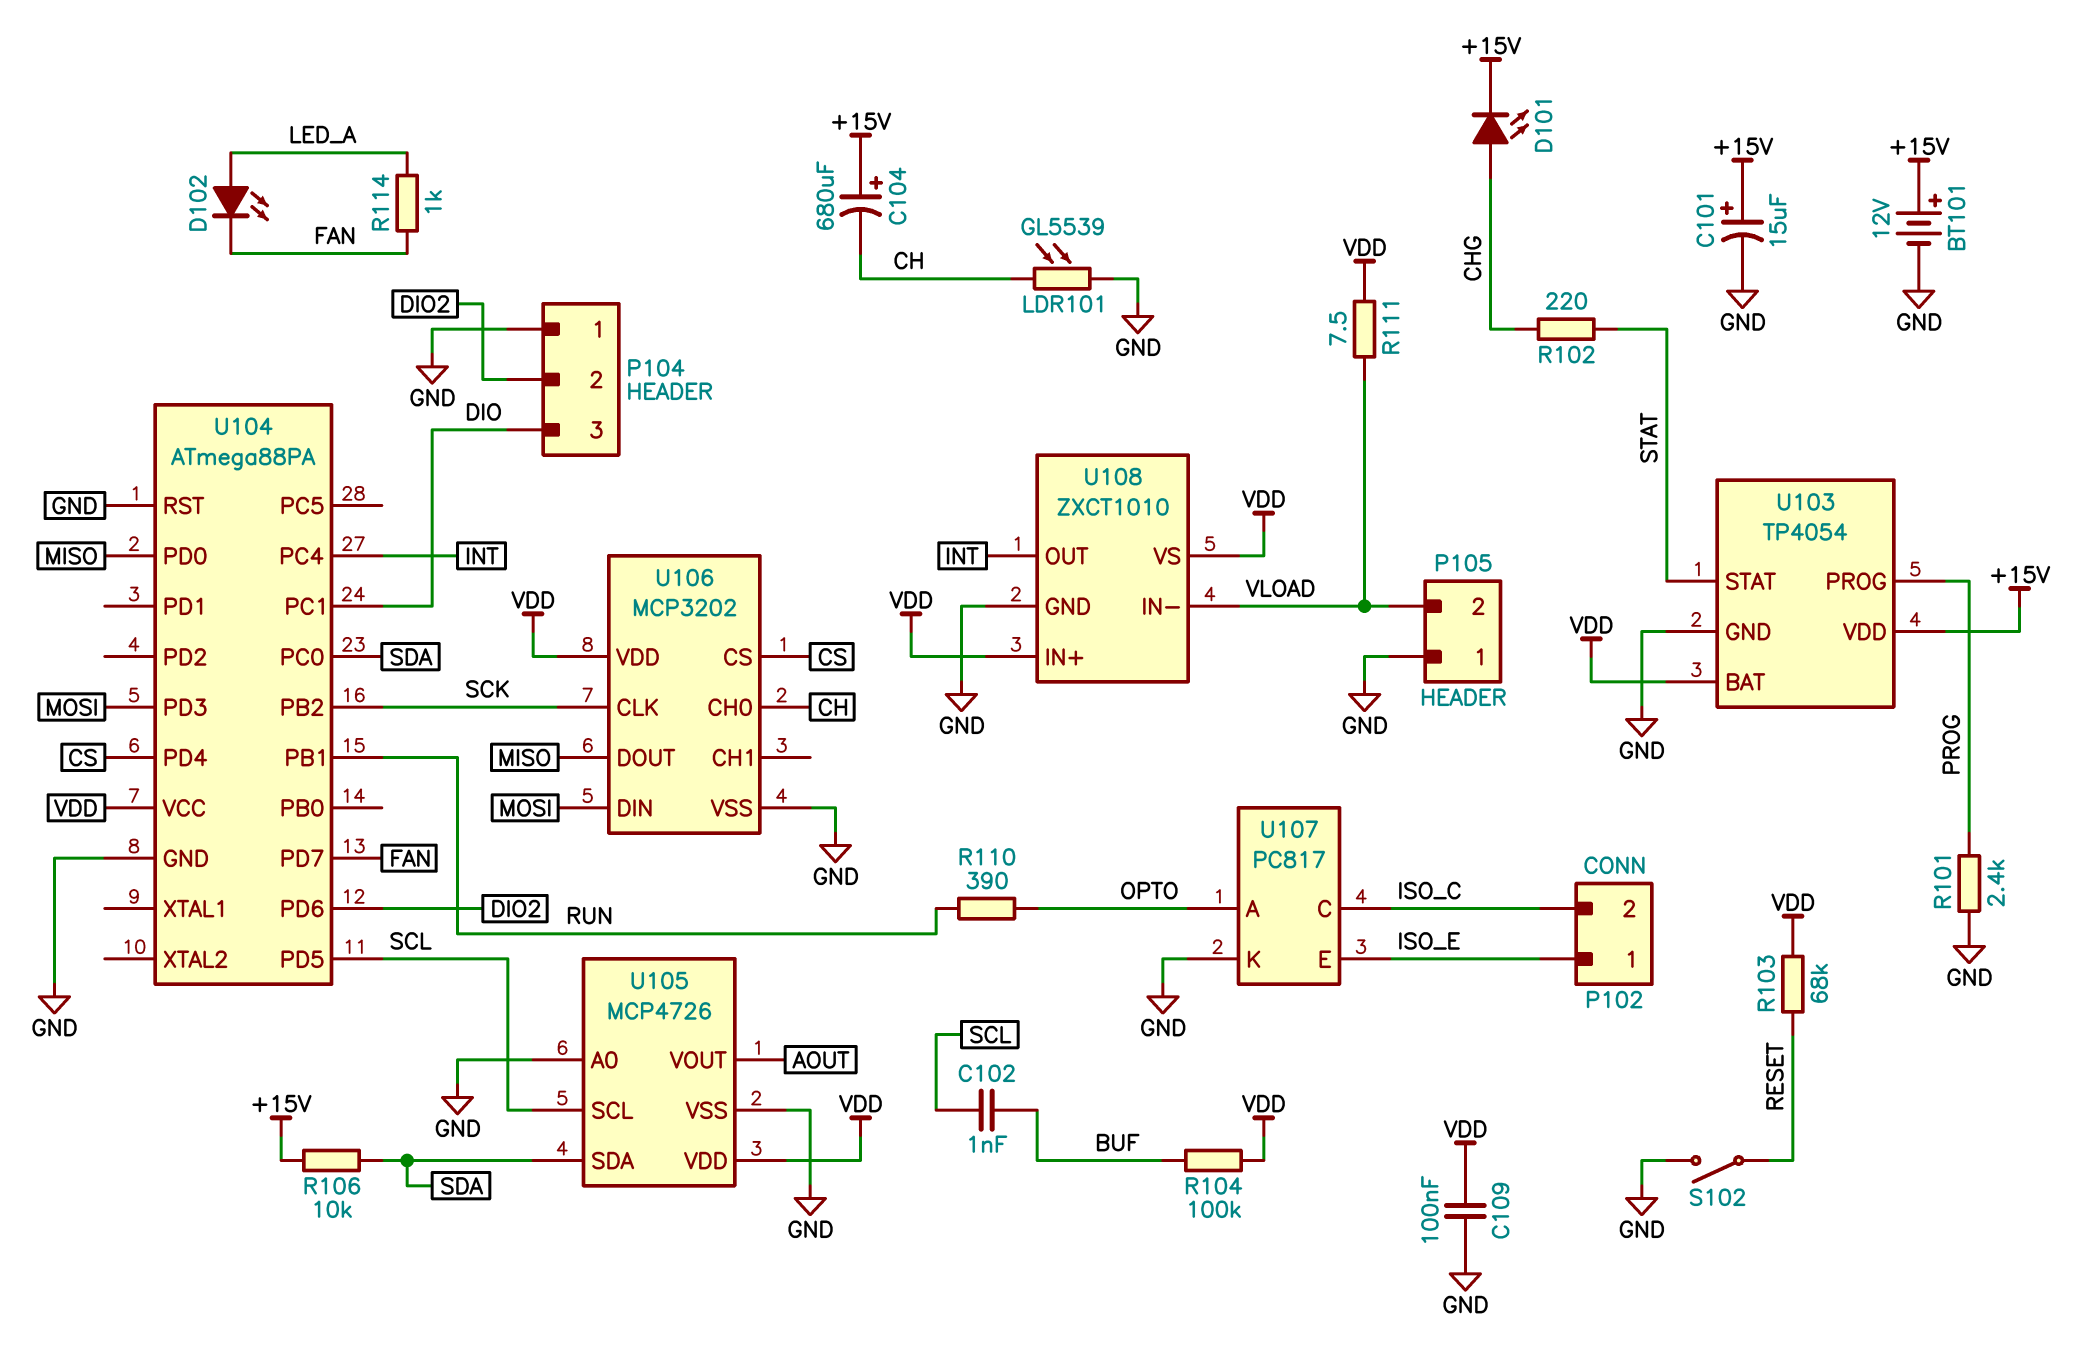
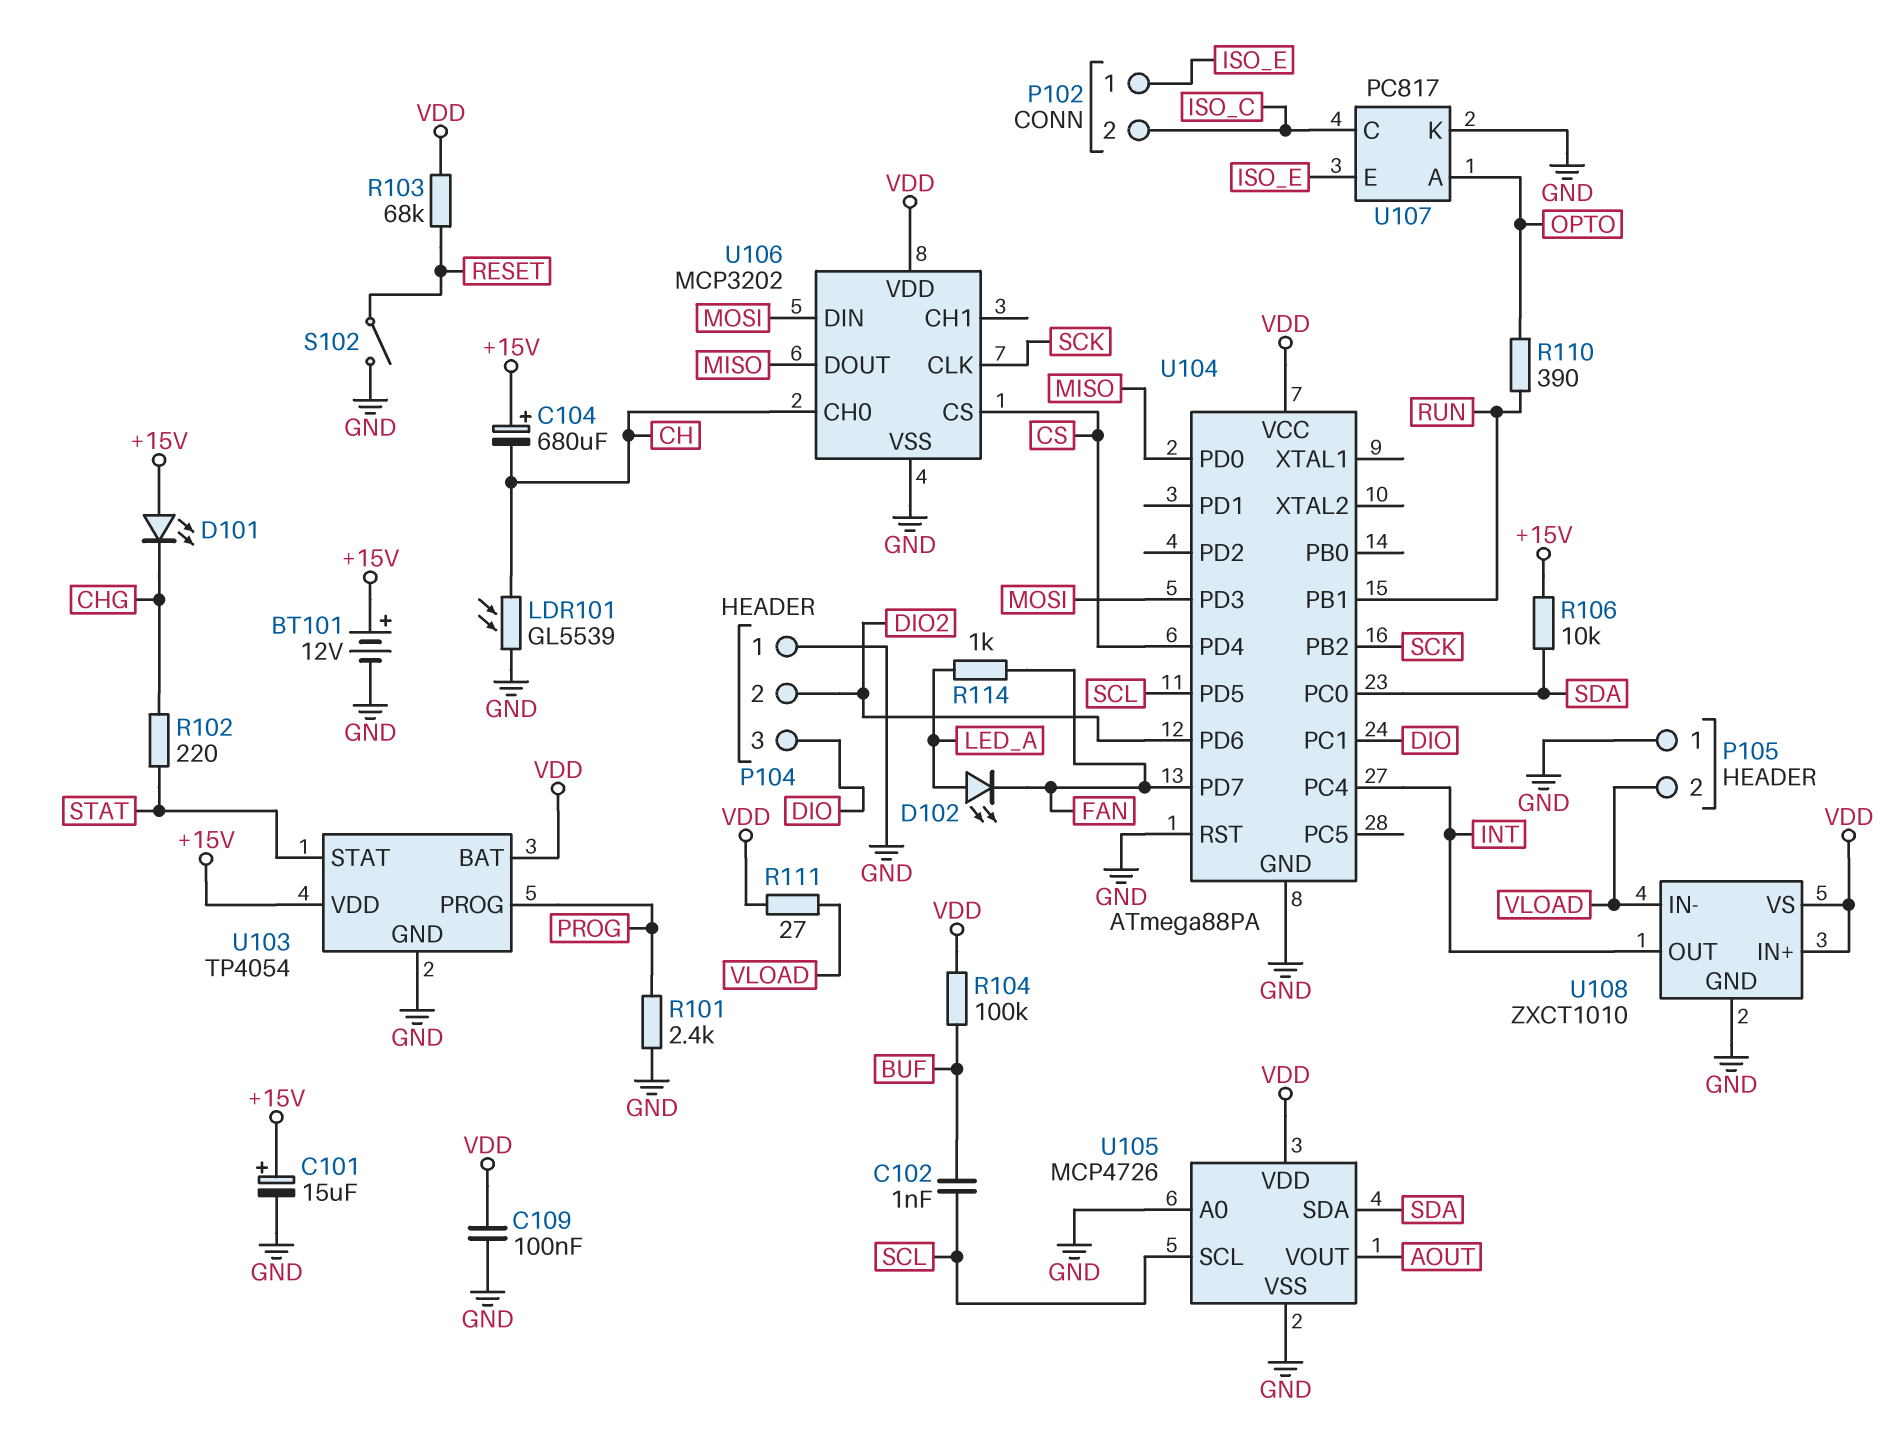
D101: LED (A CHG, K +15V) -> LED (A +15V, K CHG)
R111: 7.5 (VDD, VLOAD) -> 27 (VDD, VLOAD)

